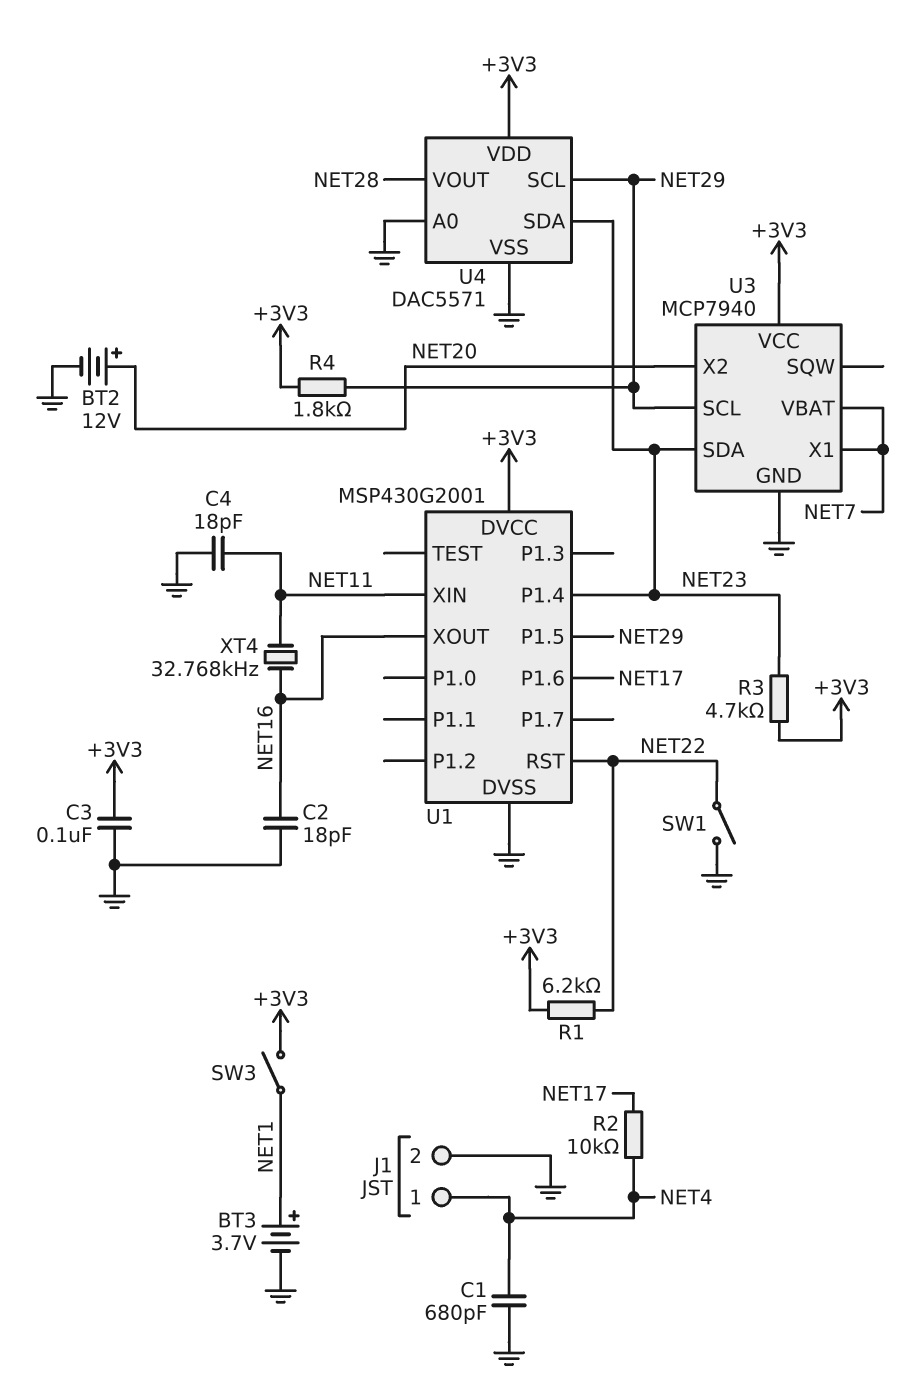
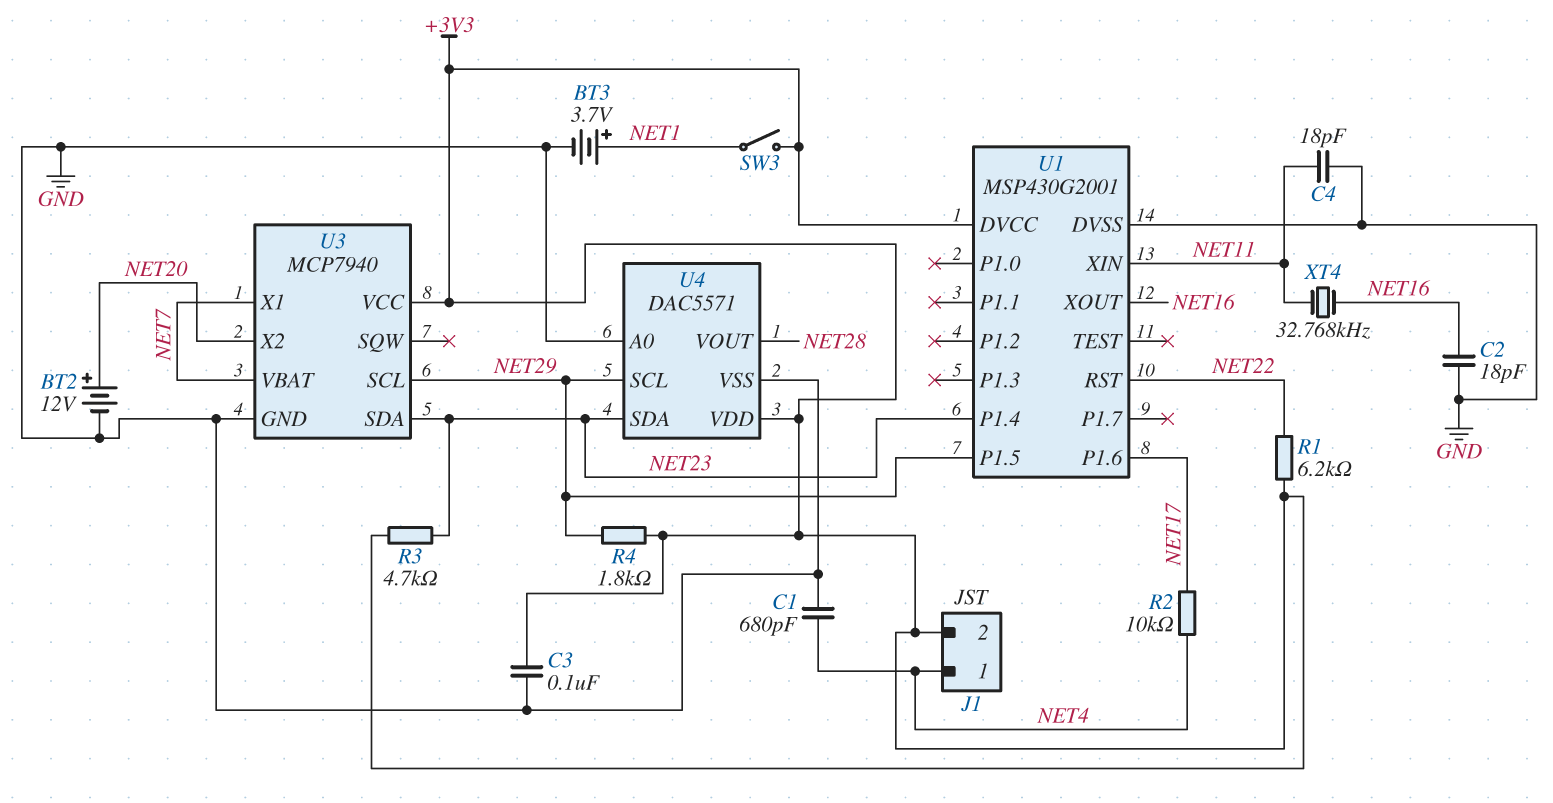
J1 pin 2: GND -> +3V3
SW1: switch (GND, NET22) -> none

